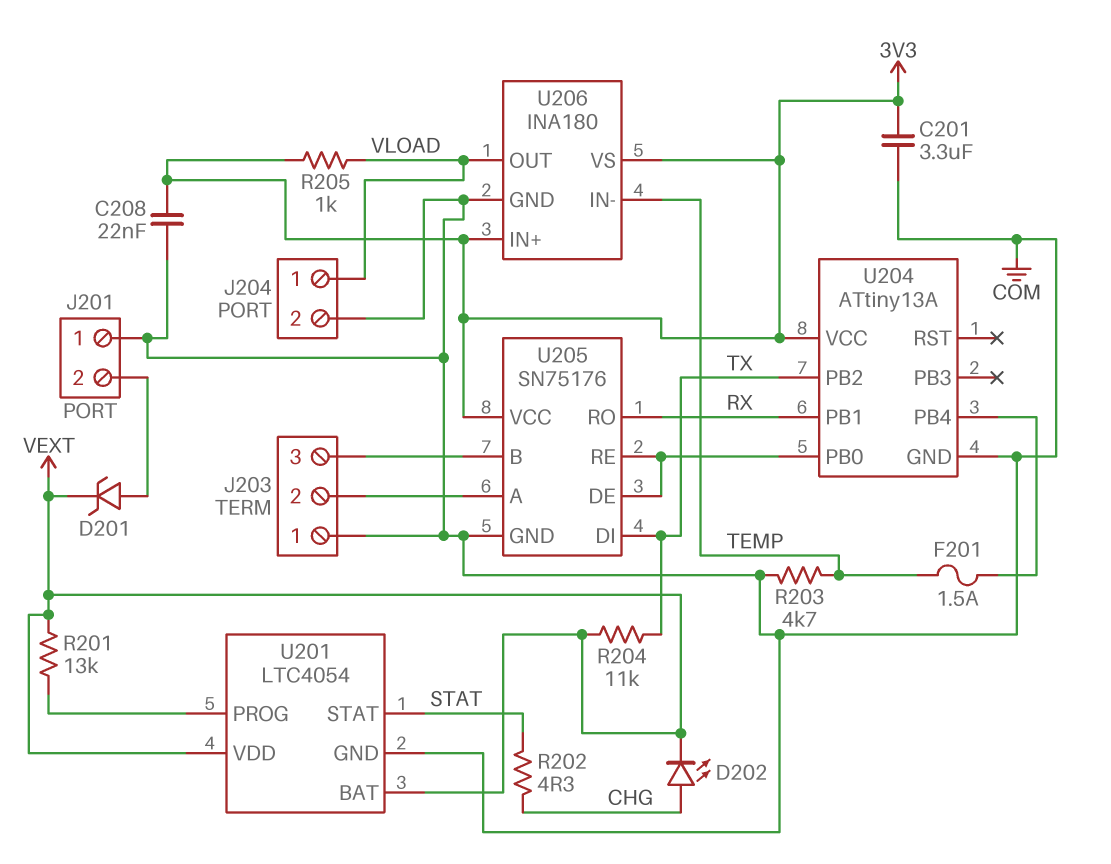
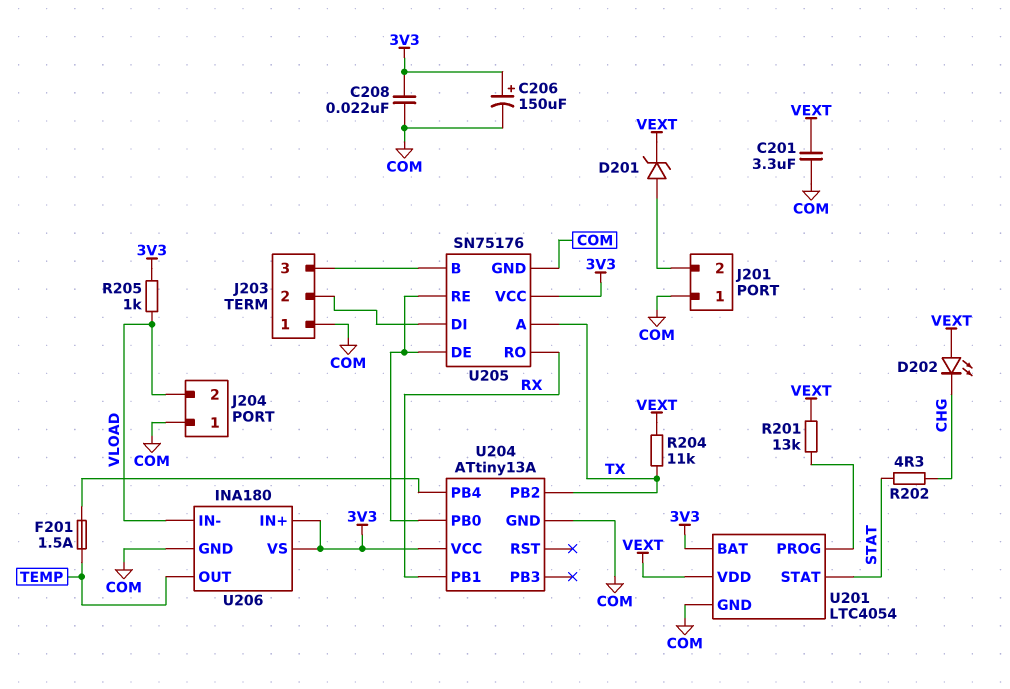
C201: 3.3uF (3V3, COM) -> 3.3uF (COM, VEXT)
C206: none -> 150uF (plus 3V3, minus COM)
D202: LED (A CHG, K VEXT) -> LED (A VEXT, K CHG)
J204 pin 1: VLOAD -> COM
J204 pin 2: COM -> VLOAD
R203: 4.7k (COM, TEMP) -> none
U201 pin BAT: VEXT -> 3V3
U205 pin A: J203/2 -> TX
U205 pin DI: TX -> J203/2
U206 pin IN-: TEMP -> VLOAD
U206 pin OUT: VLOAD -> TEMP

